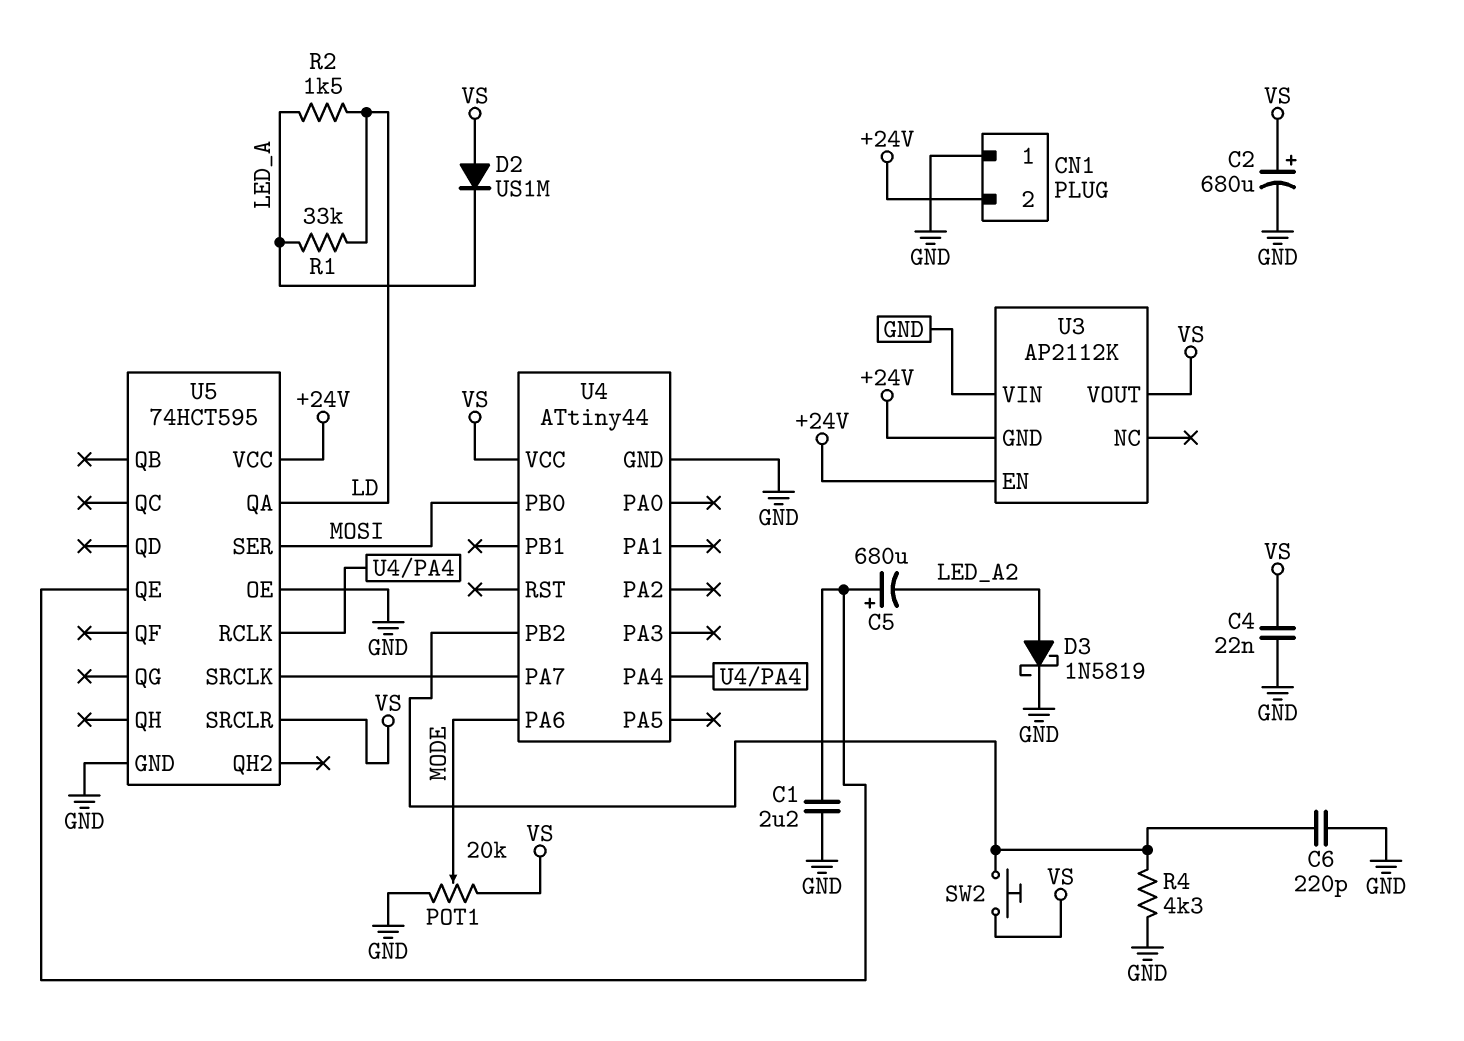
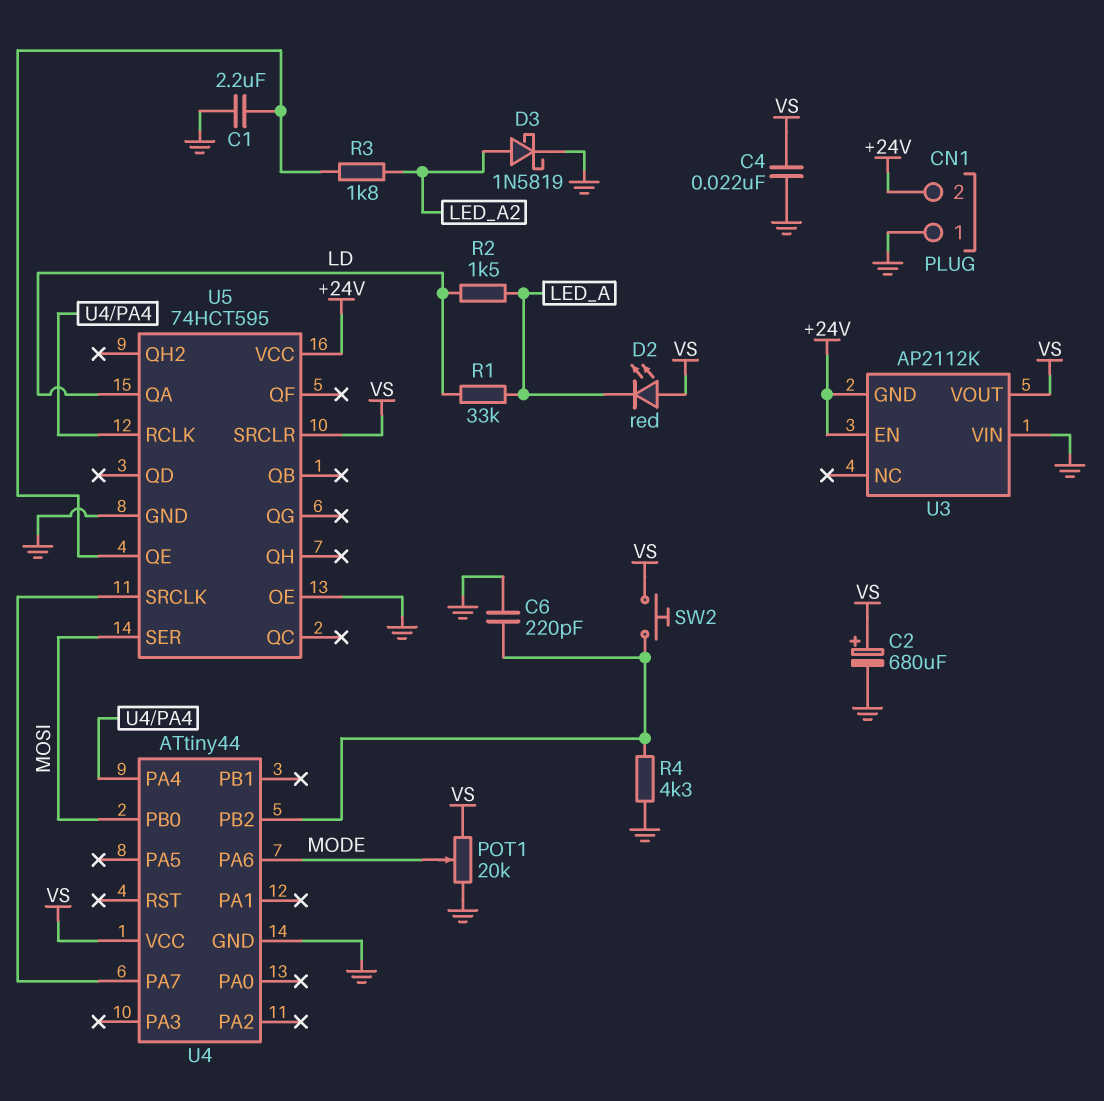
C5: 680uF (plus U5/QE, minus LED_A2) -> none
D2: diode US1M (A VS, K LED_A) -> LED red (A VS, K LED_A)
R3: none -> 1.8k (LED_A2, U5/QE)

